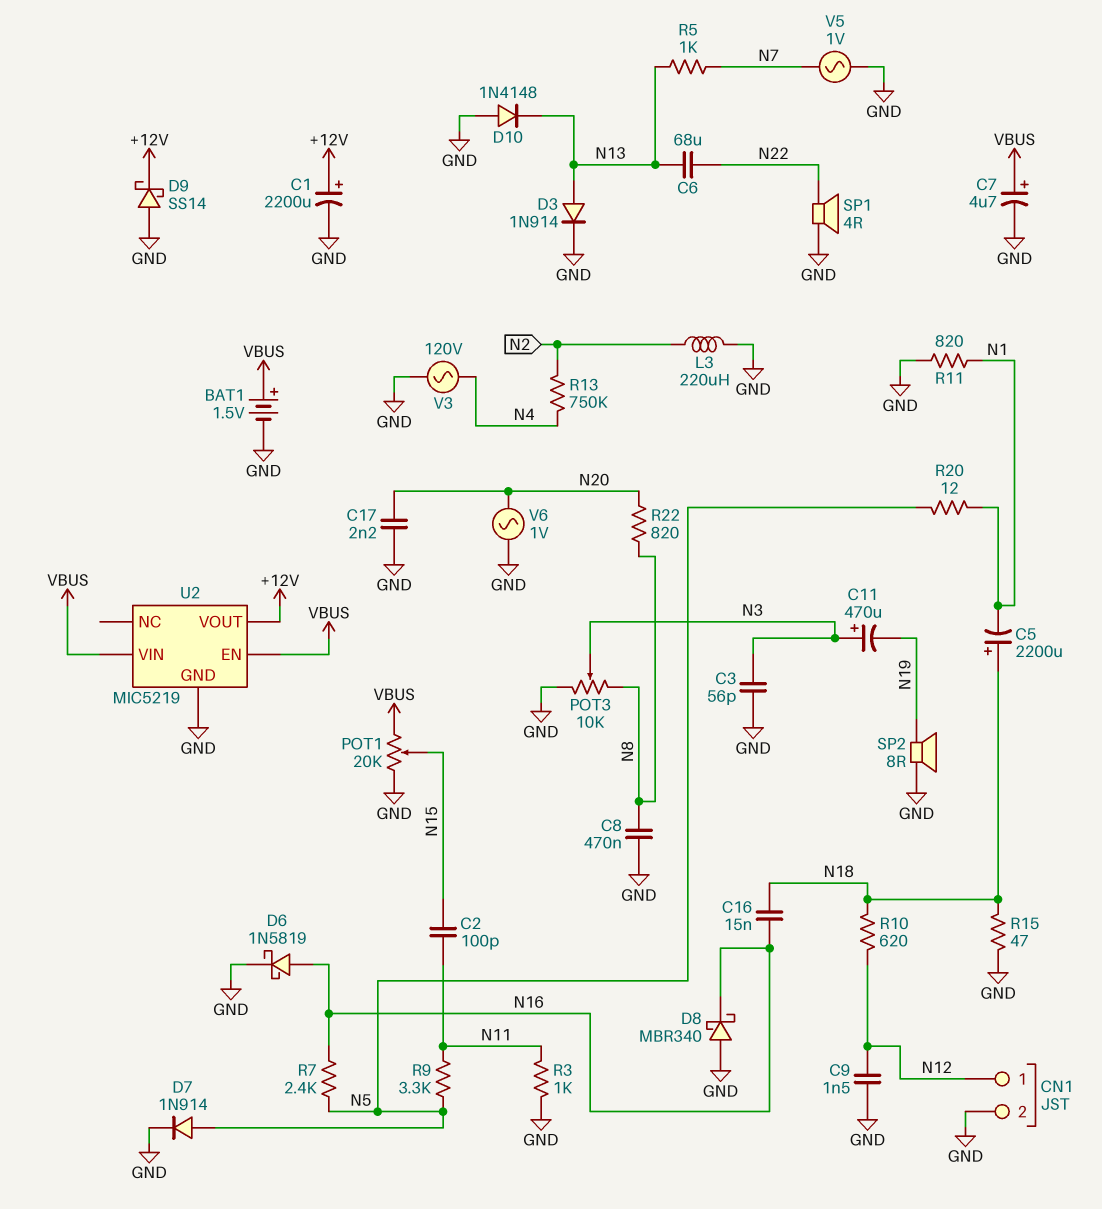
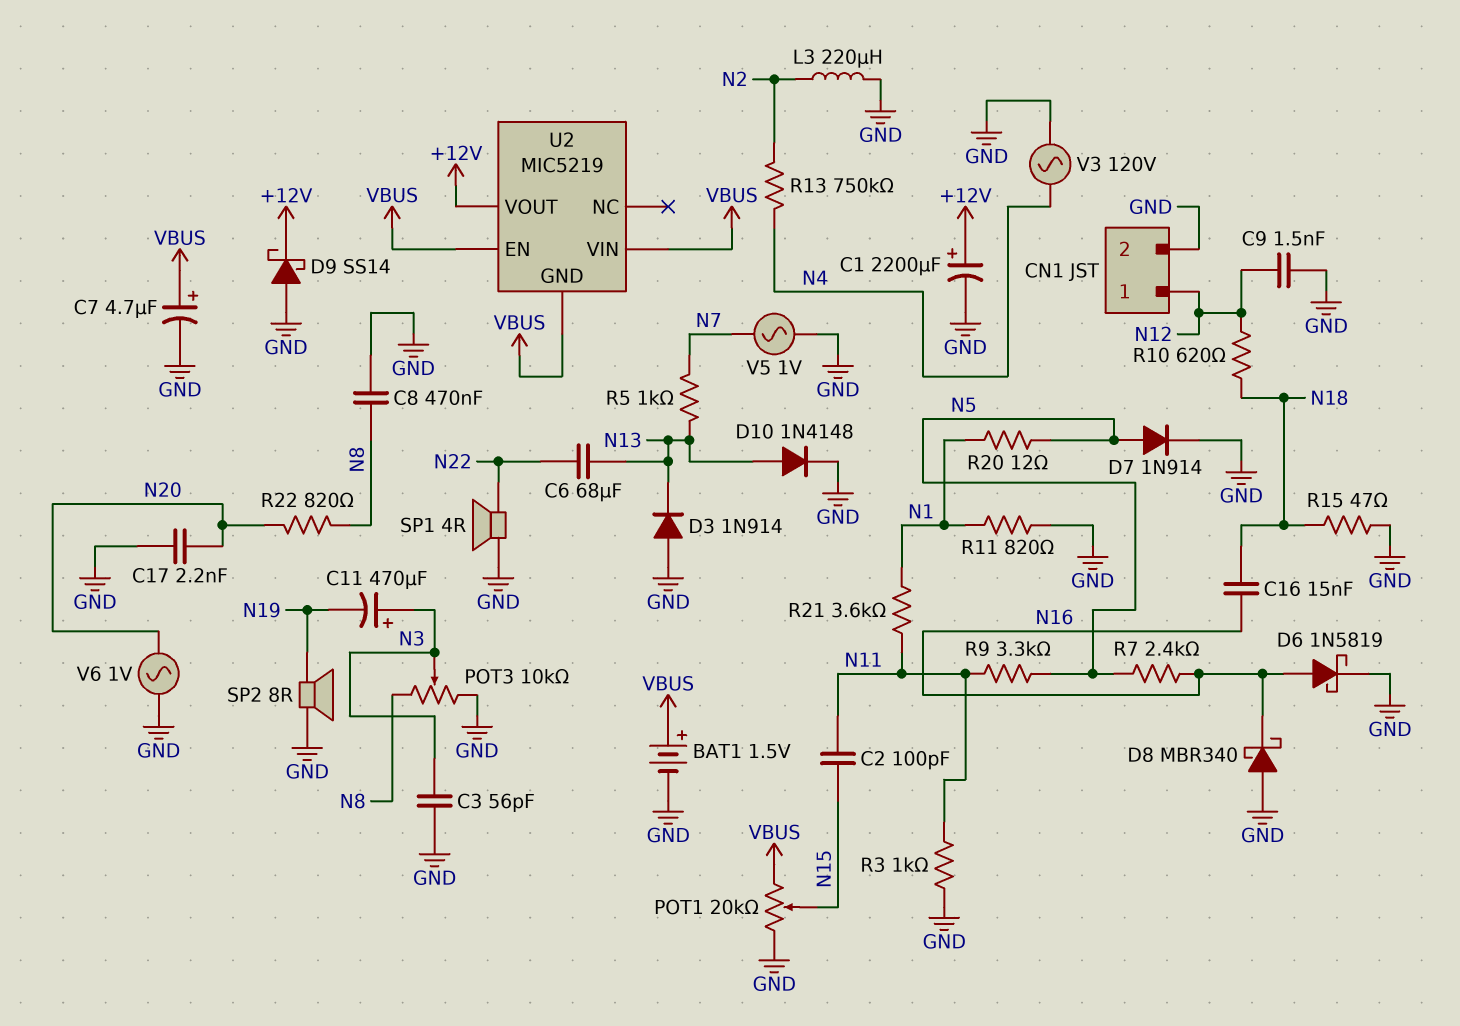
C5: 2200uF (plus N18, minus N1) -> none
D3: diode 1N914 (A N13, K GND) -> diode 1N914 (A GND, K N13)
D10: diode 1N4148 (A GND, K N13) -> diode 1N4148 (A N13, K GND)
R21: none -> 3.6k (N1, N11)
U2 pin GND: GND -> VBUS

